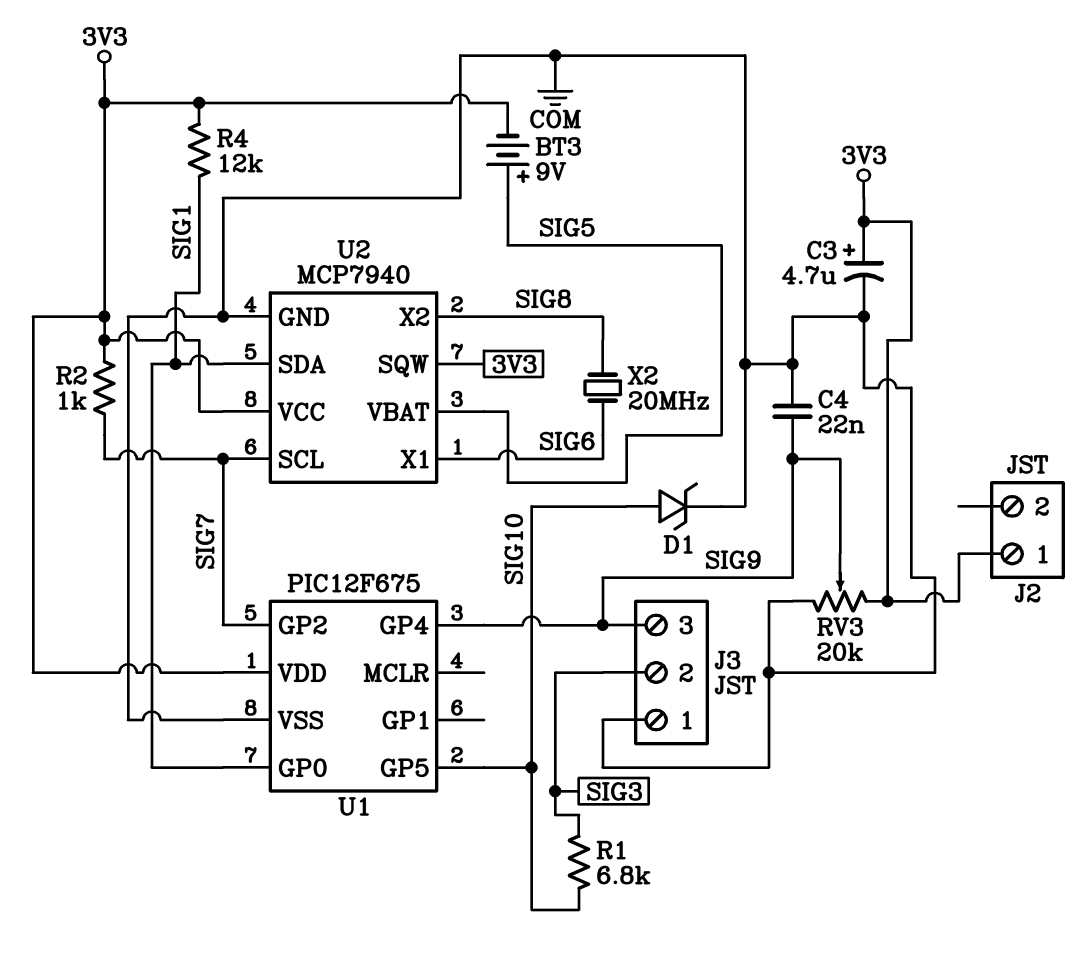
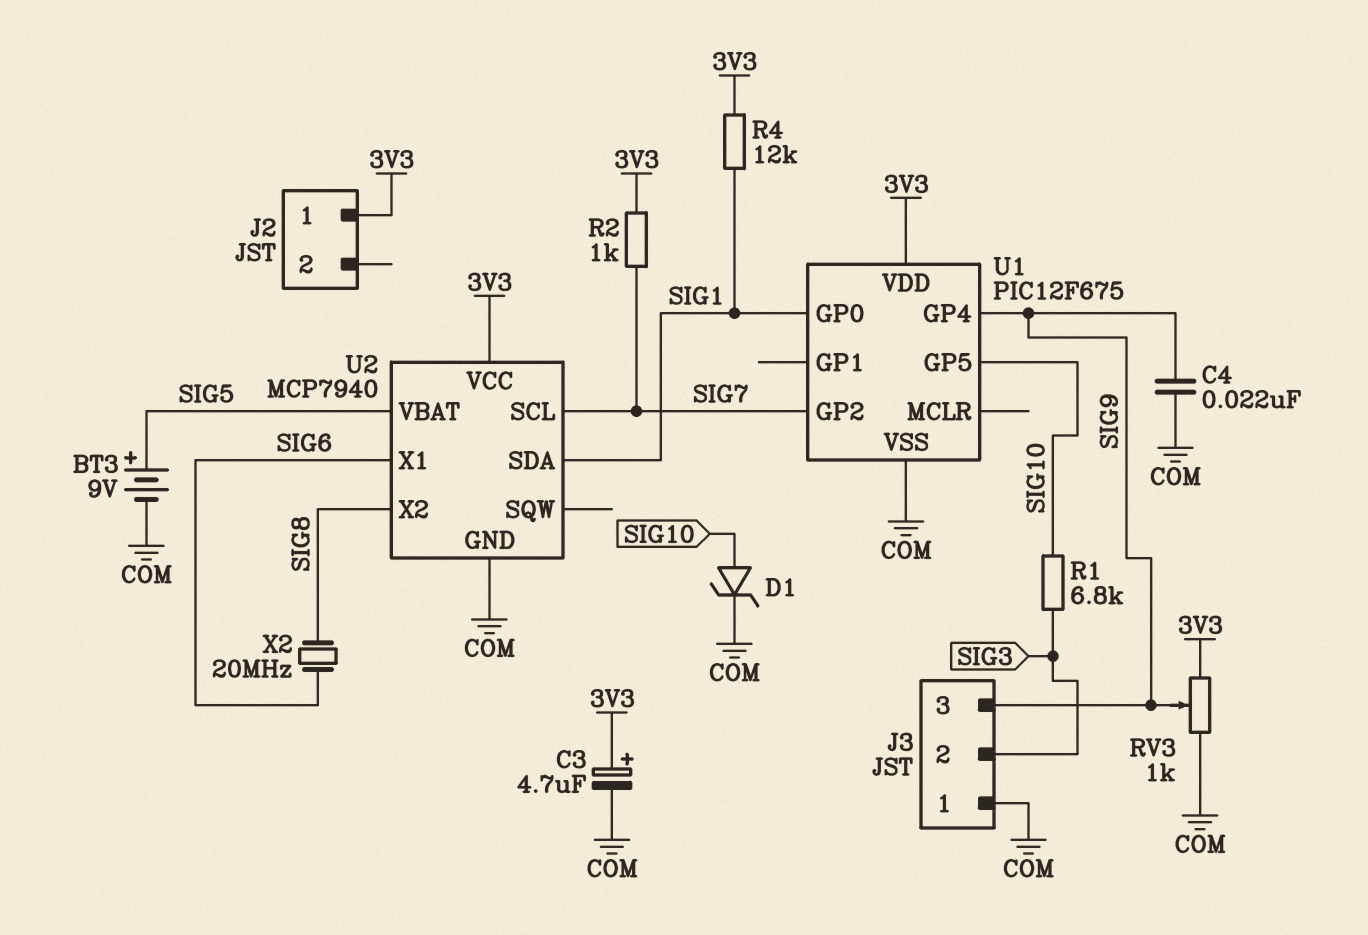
BT3: 9V (plus SIG5, minus 3V3) -> 9V (plus SIG5, minus COM)
RV3: 20k (3V3, COM, wiper SIG9) -> 1k (3V3, COM, wiper SIG9)
U2 pin SQW: 3V3 -> none

